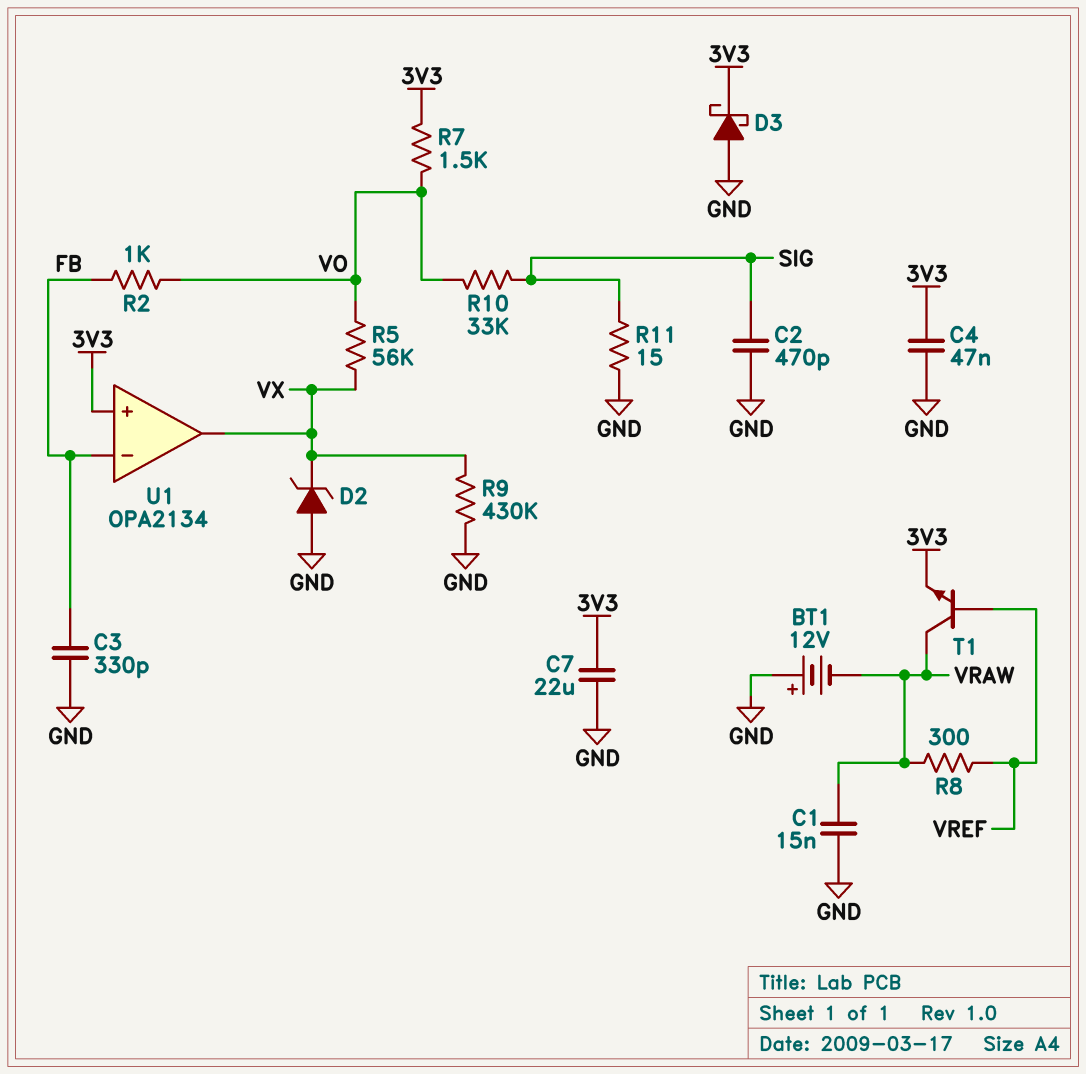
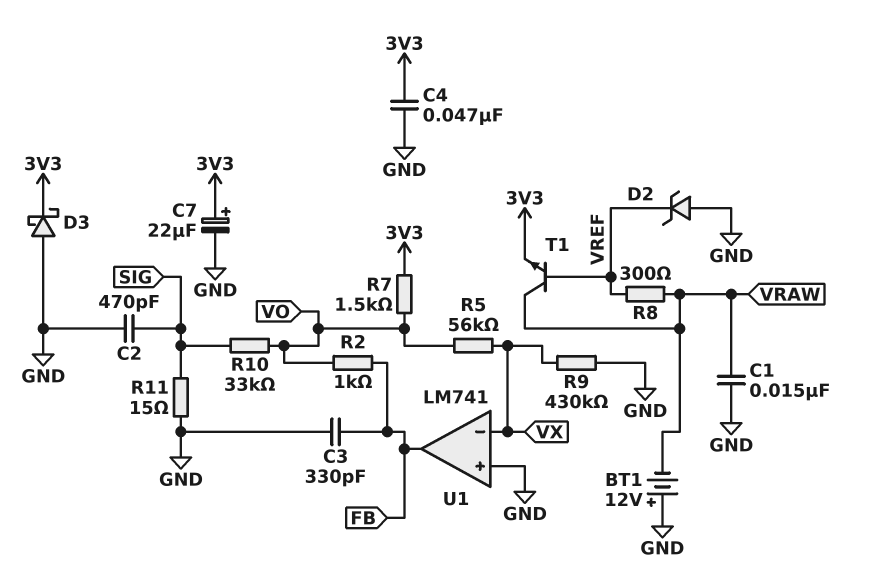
C7: 22uF (3V3, GND) -> 22uF (plus 3V3, minus GND)
D2: zener (A GND, K VX) -> zener (A GND, K VREF)
U1: OPA2134 -> LM741
U1 pin in+: 3V3 -> GND
U1 pin in-: FB -> VX
U1 pin out: VX -> FB

